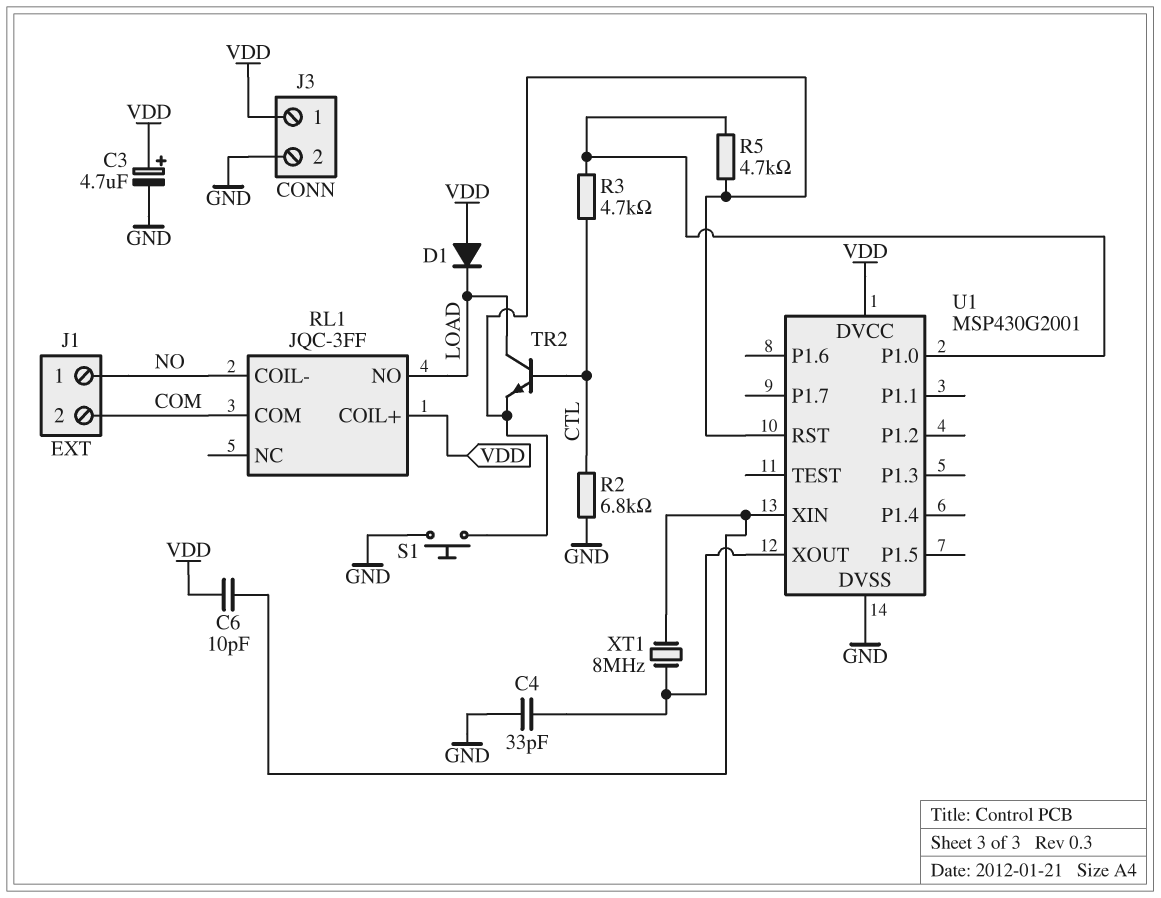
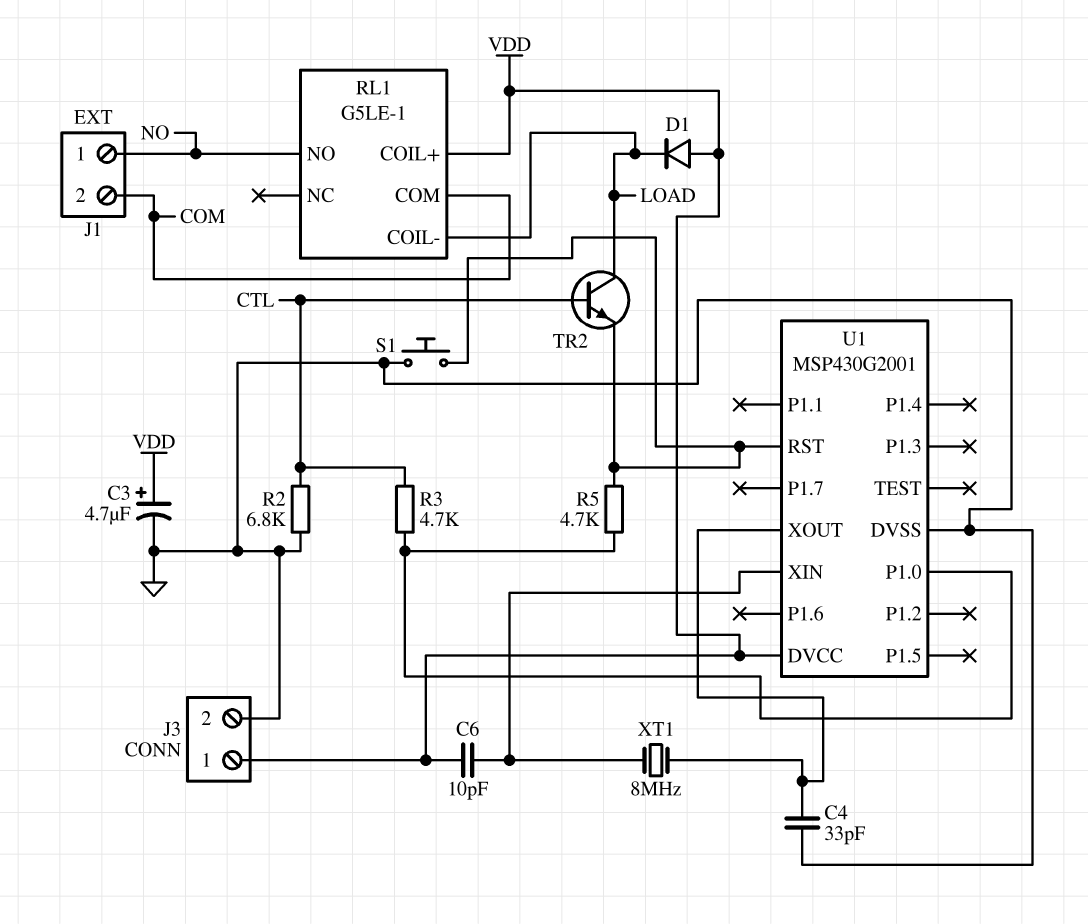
RL1: JQC-3FF -> G5LE-1
RL1 pin COIL-: NO -> LOAD
RL1 pin NO: LOAD -> NO

